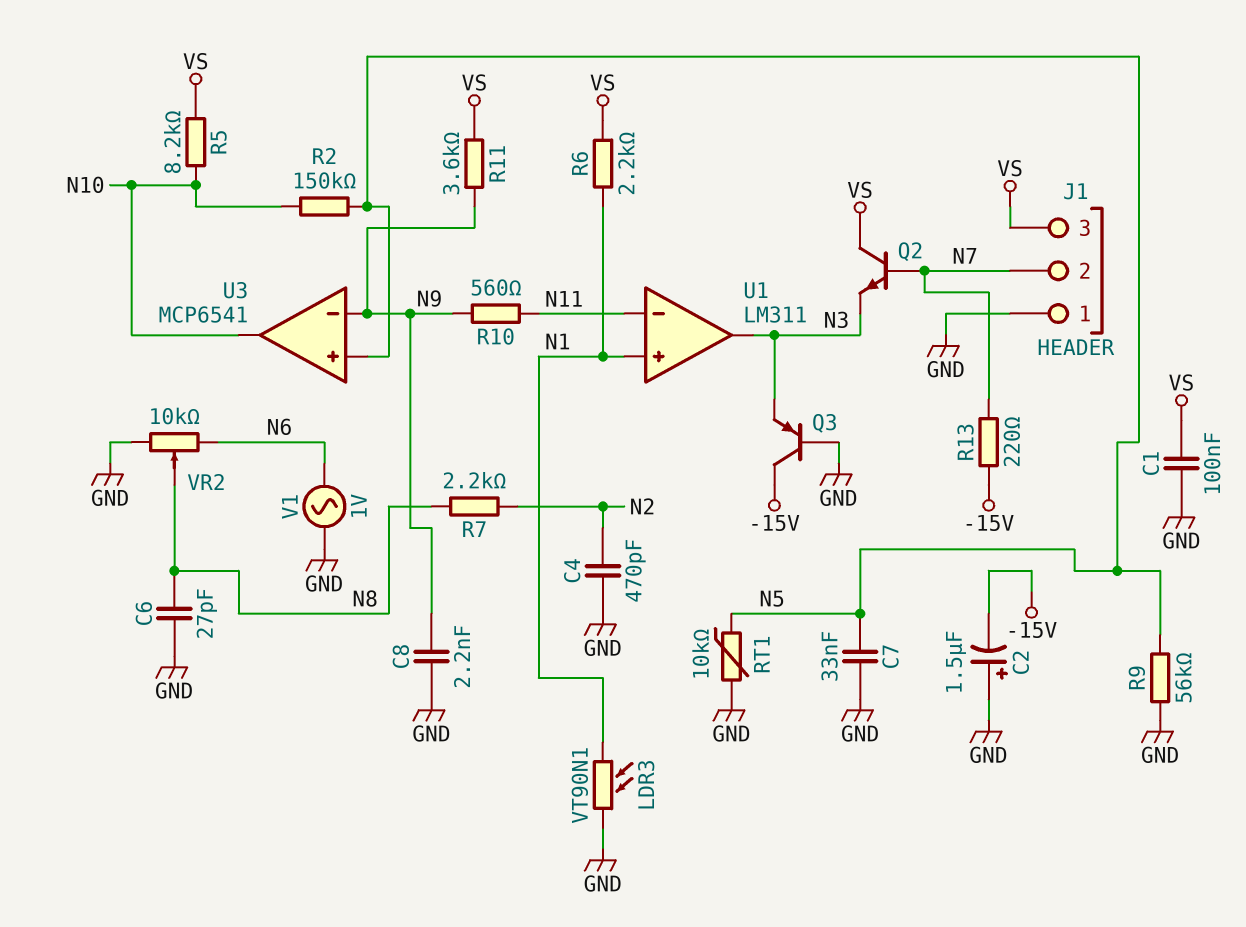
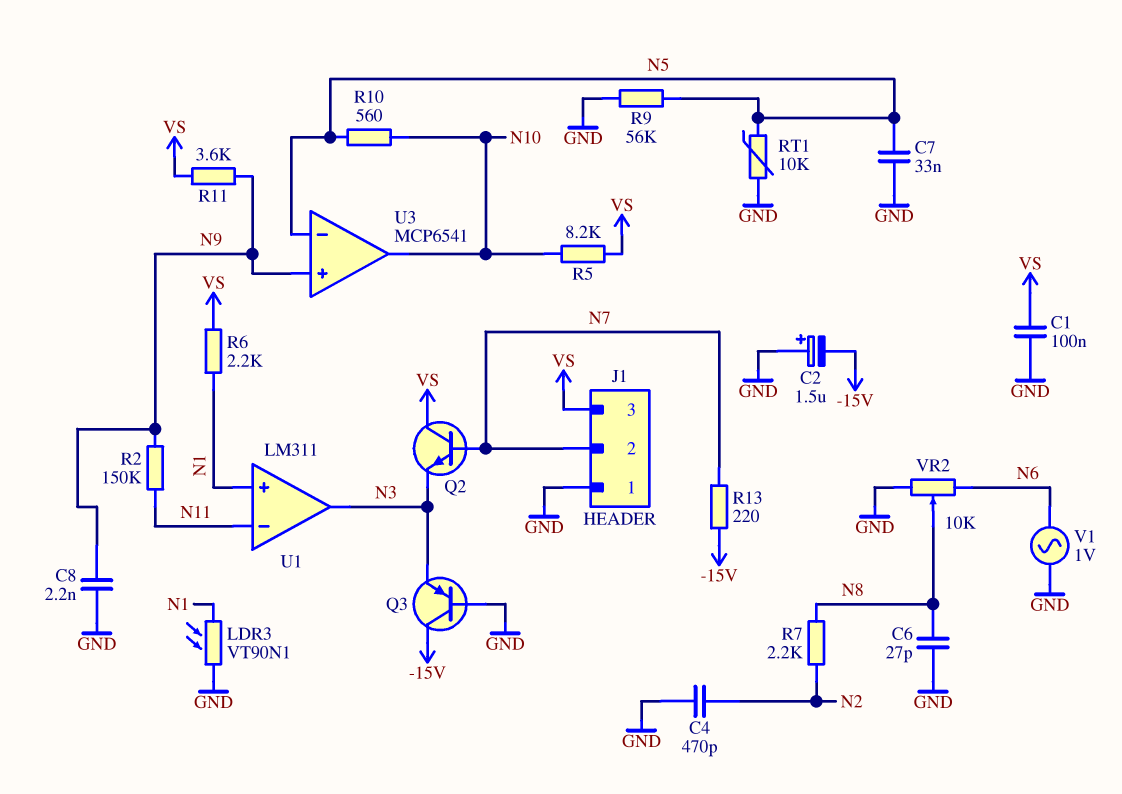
R2: 150k (N5, N10) -> 150k (N9, N11)
R10: 560 (N9, N11) -> 560 (N5, N10)
U3 pin in+: N5 -> N9
U3 pin in-: N9 -> N5

